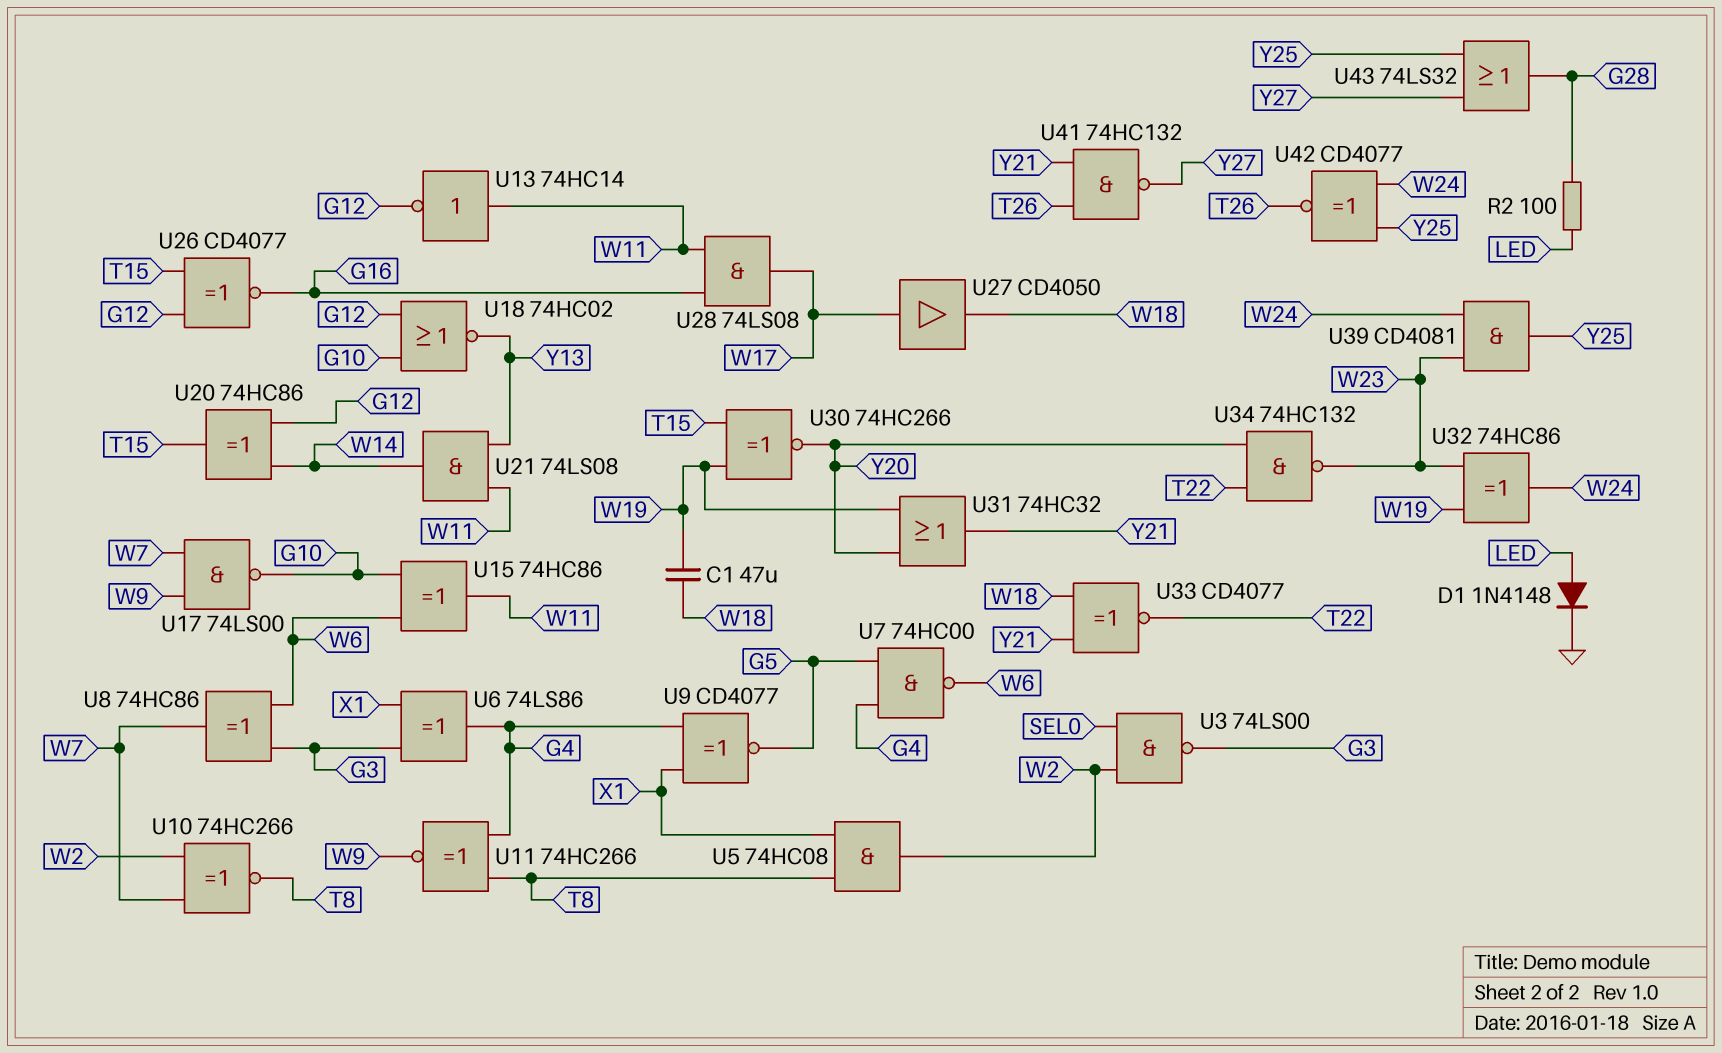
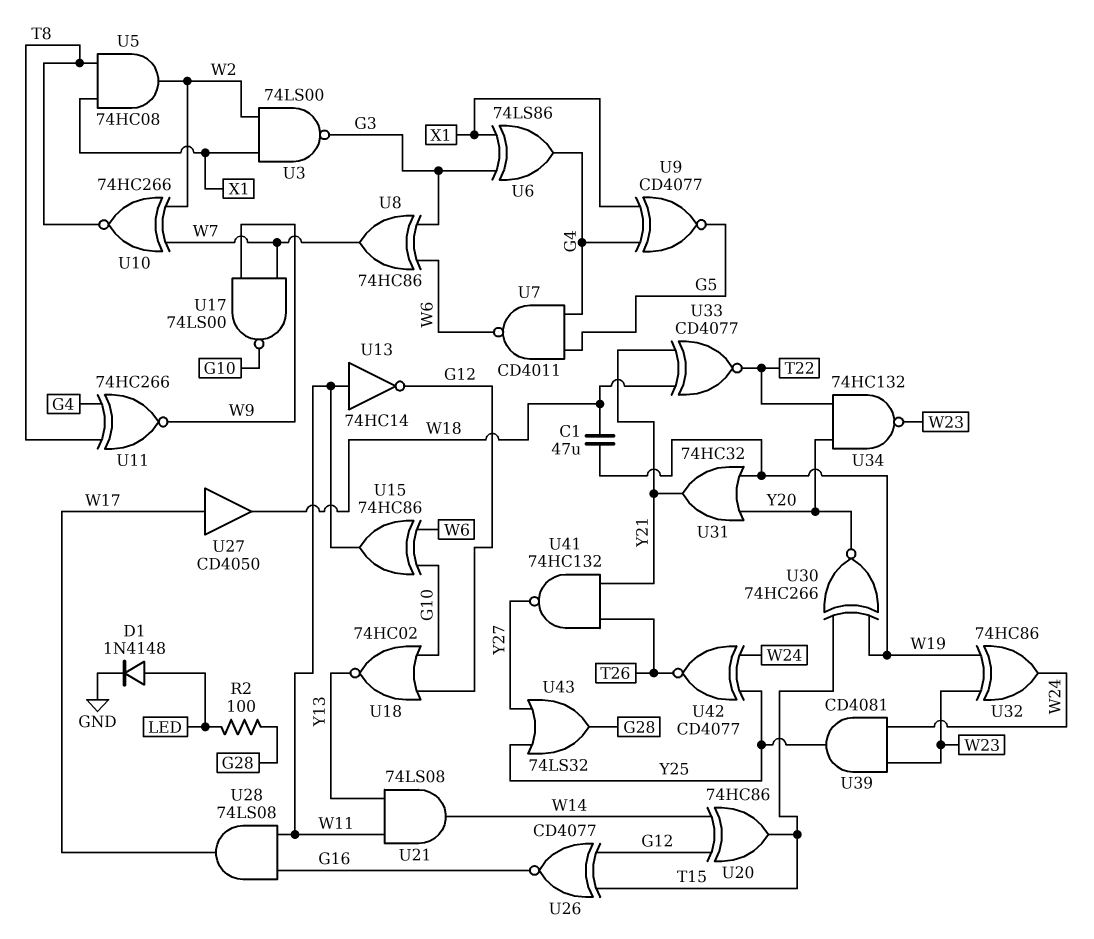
U3: NAND 74LS00 (in SEL0, in W2, out G3) -> NAND 74LS00 (in W2, in X1, out G3)
U7: NAND 74HC00 (in G4, in G5, out W6) -> NAND CD4011 (in G4, in G5, out W6)

